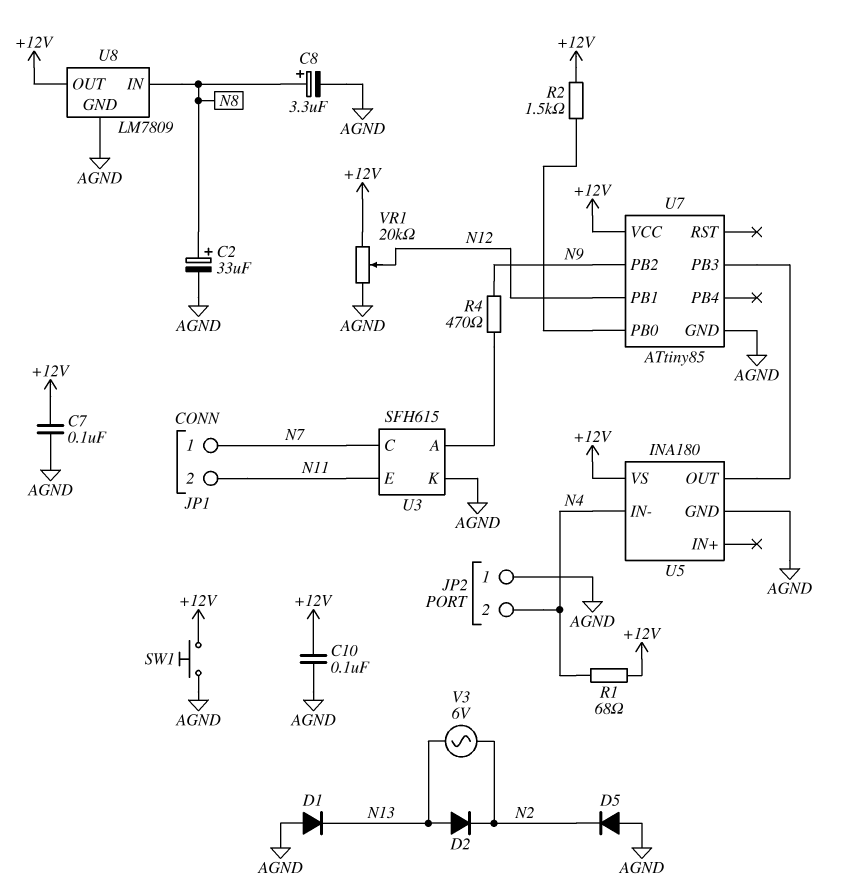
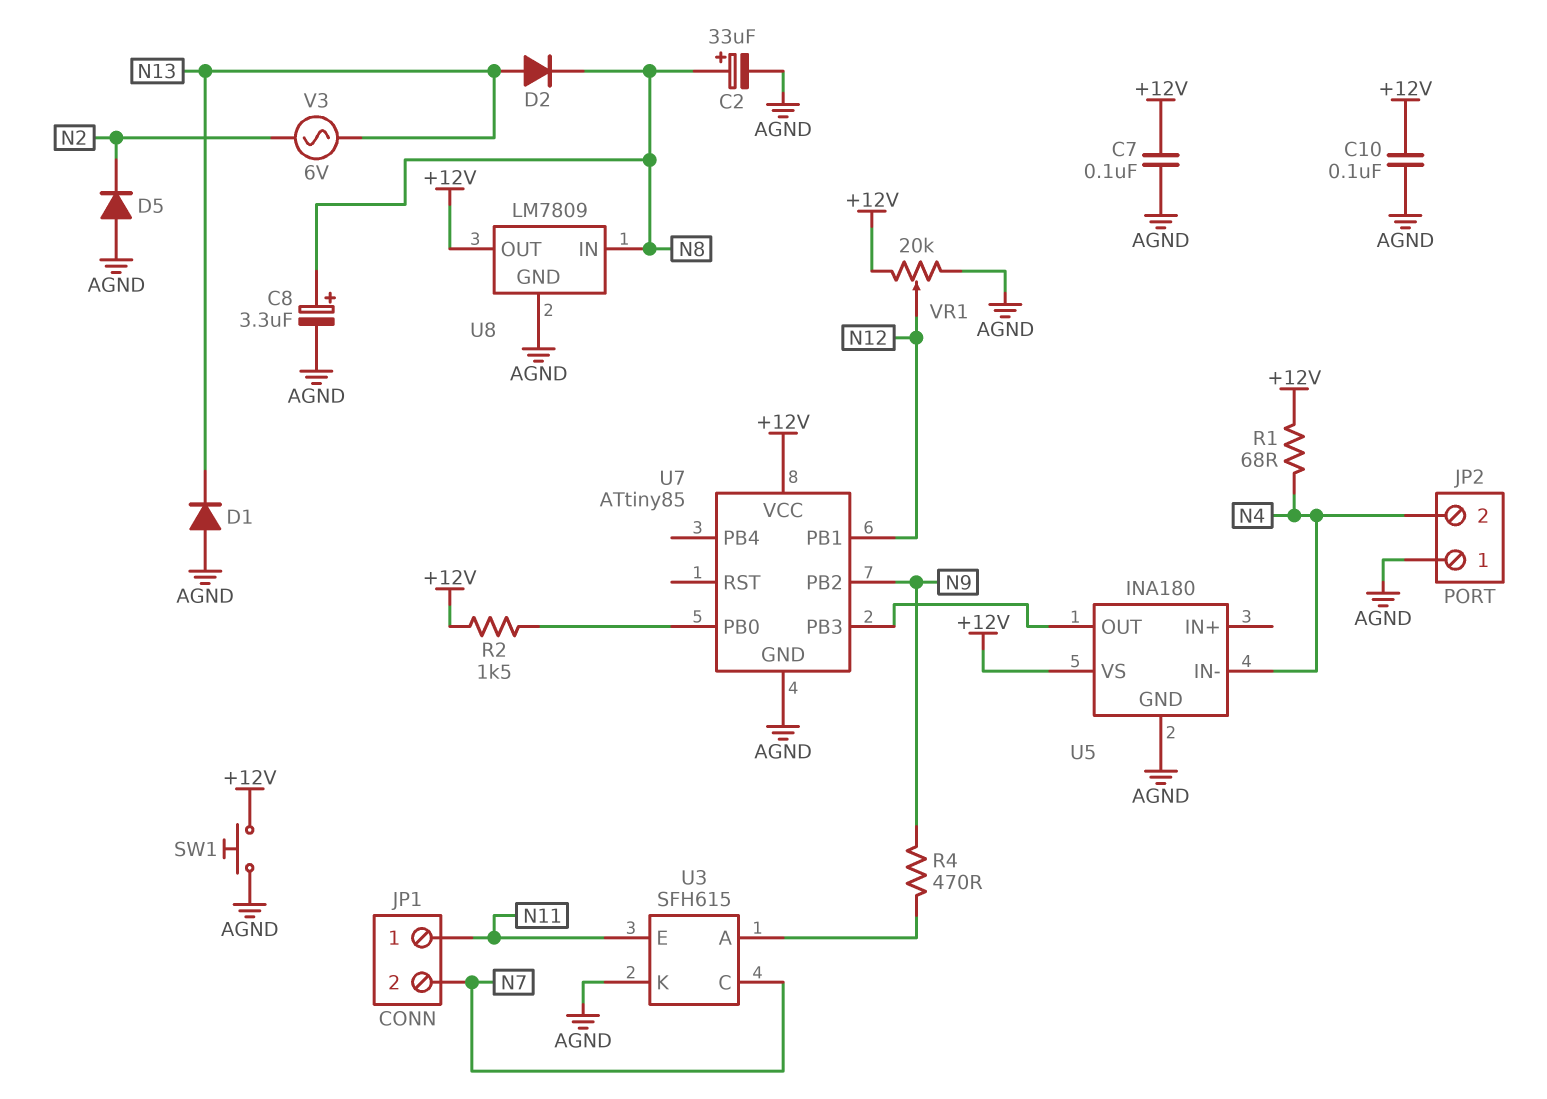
D2: diode (A N13, K N2) -> diode (A N13, K N8)
JP1 pin 1: N7 -> N11
JP1 pin 2: N11 -> N7

